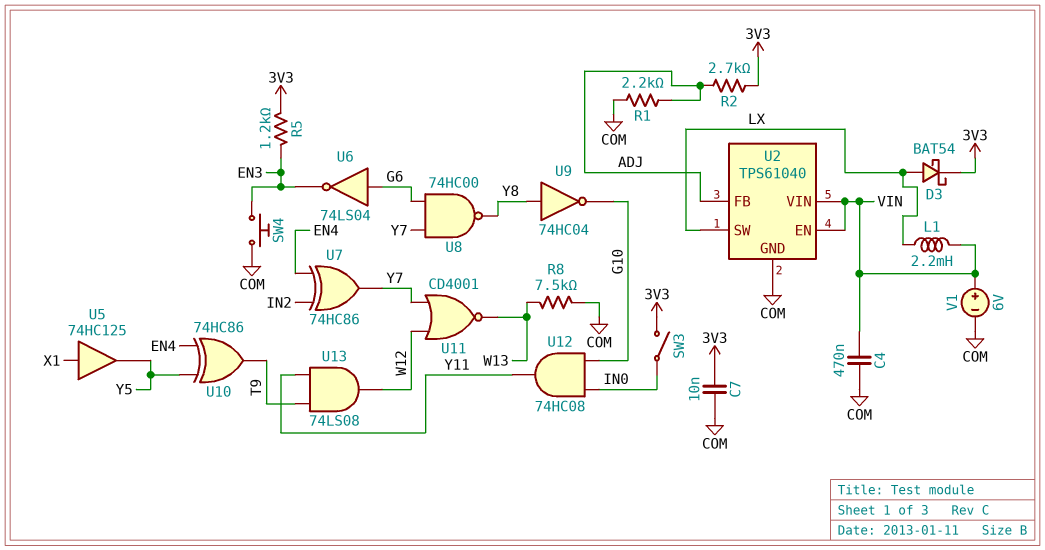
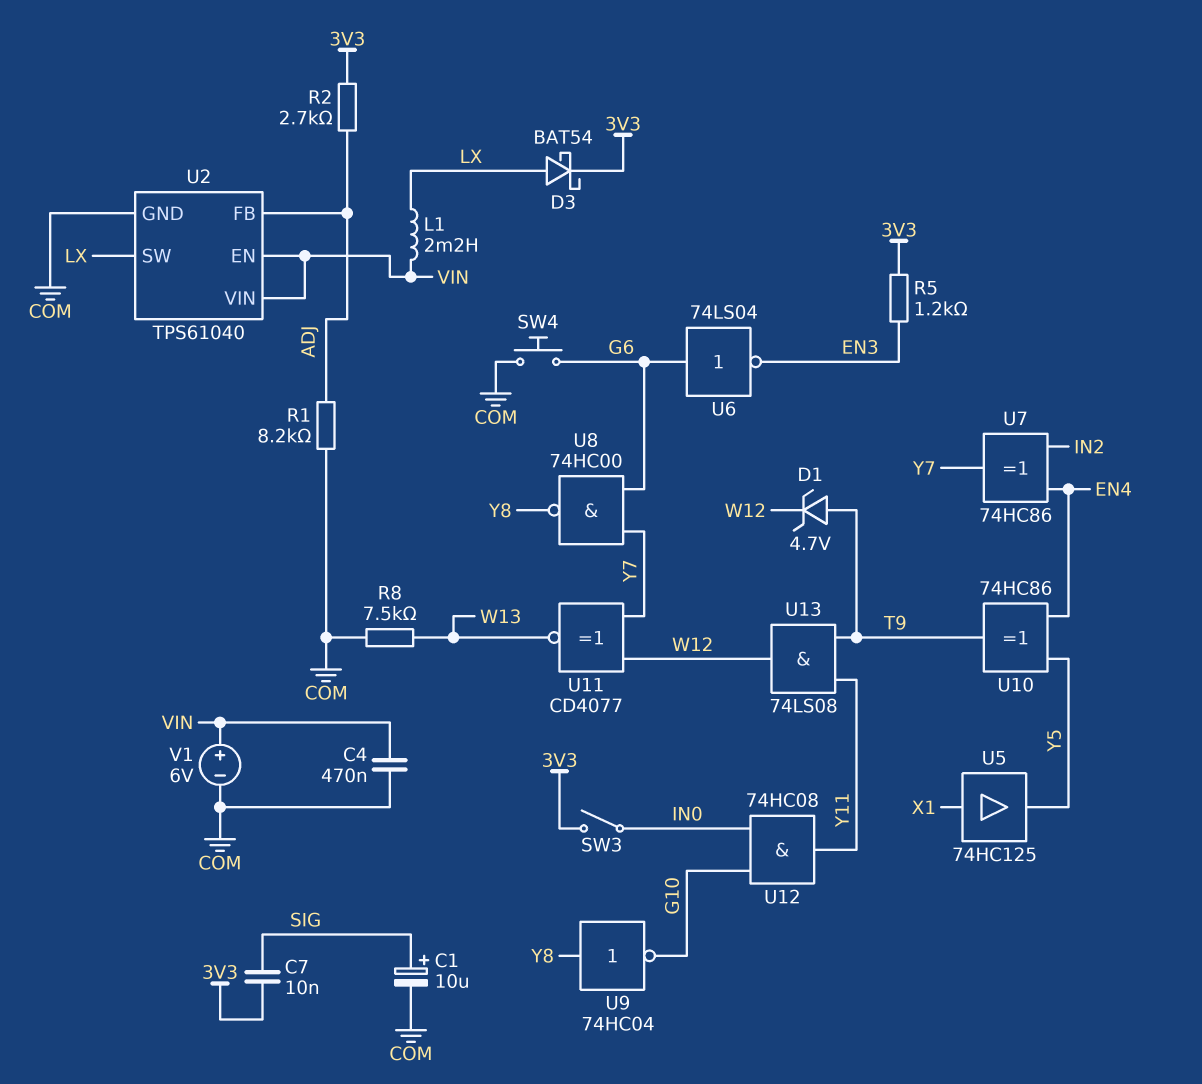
C1: none -> 10uF (plus SIG, minus COM)
C7: 10nF (3V3, COM) -> 10nF (3V3, SIG)
D1: none -> zener 4.7V (A T9, K W12)
R1: 2.2k (ADJ, COM) -> 8.2k (ADJ, COM)
SW4: button (COM, EN3) -> button (COM, G6)
U11: NOR CD4001 (in W12, in Y7, out W13) -> XNOR CD4077 (in W12, in Y7, out W13)

